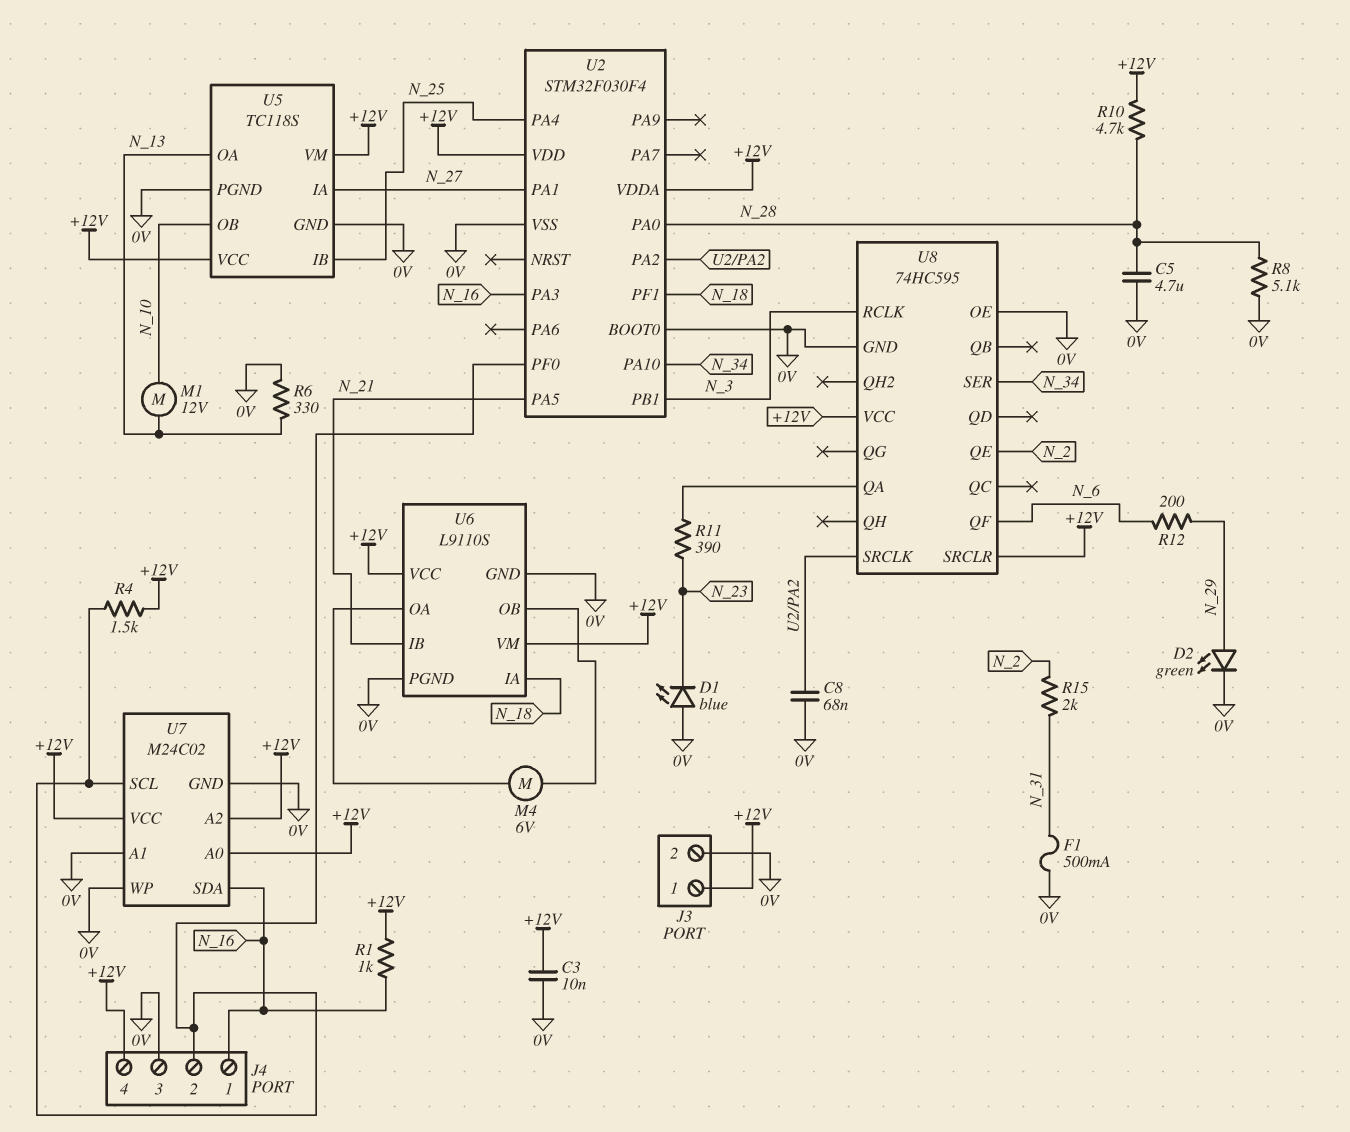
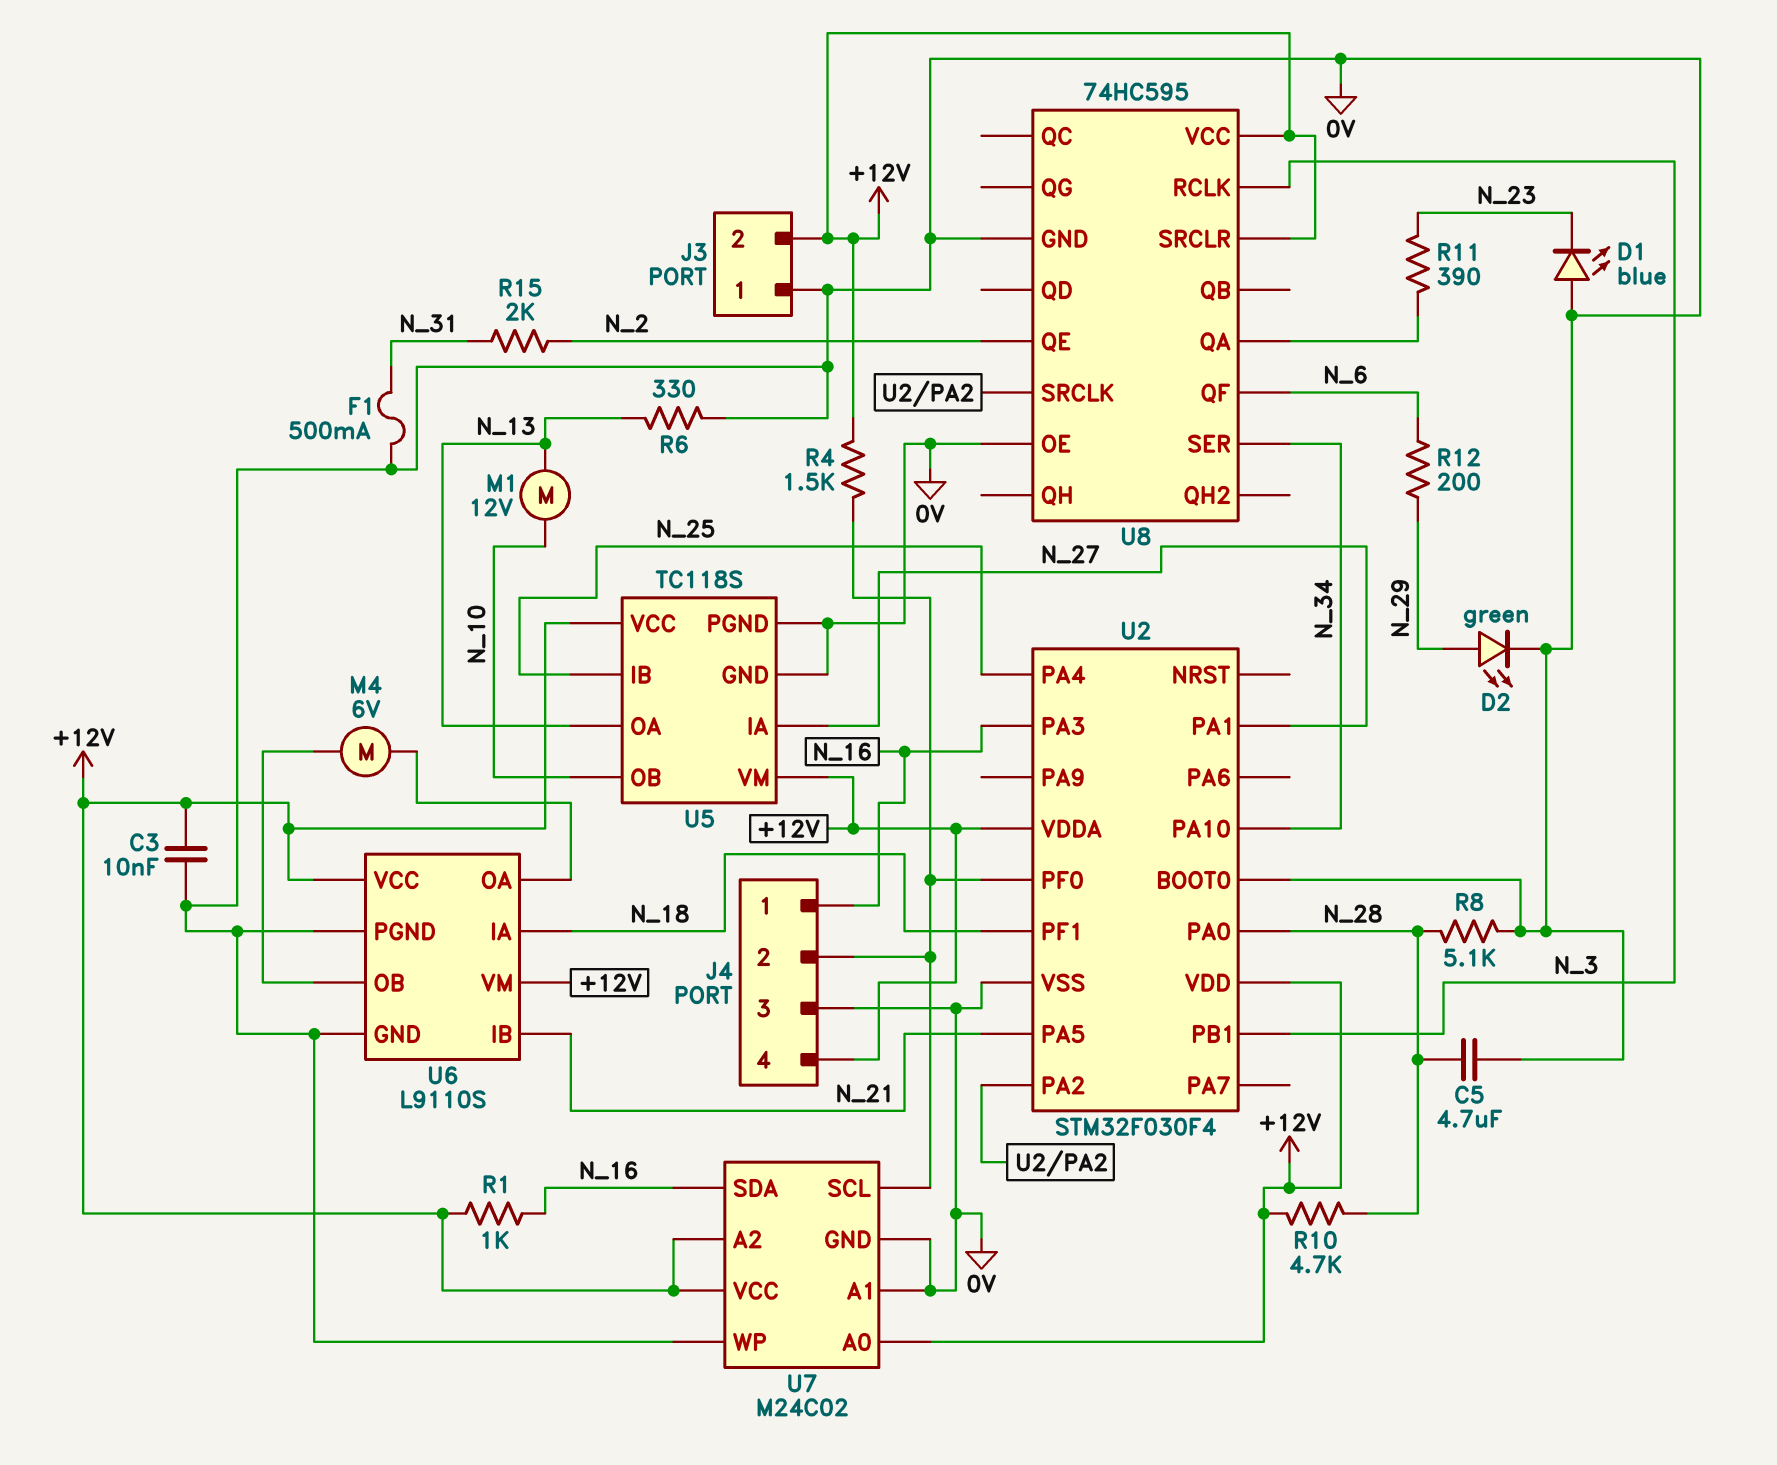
C8: 68nF (0V, U2/PA2) -> none
J3 pin 1: +12V -> 0V
J3 pin 2: 0V -> +12V

